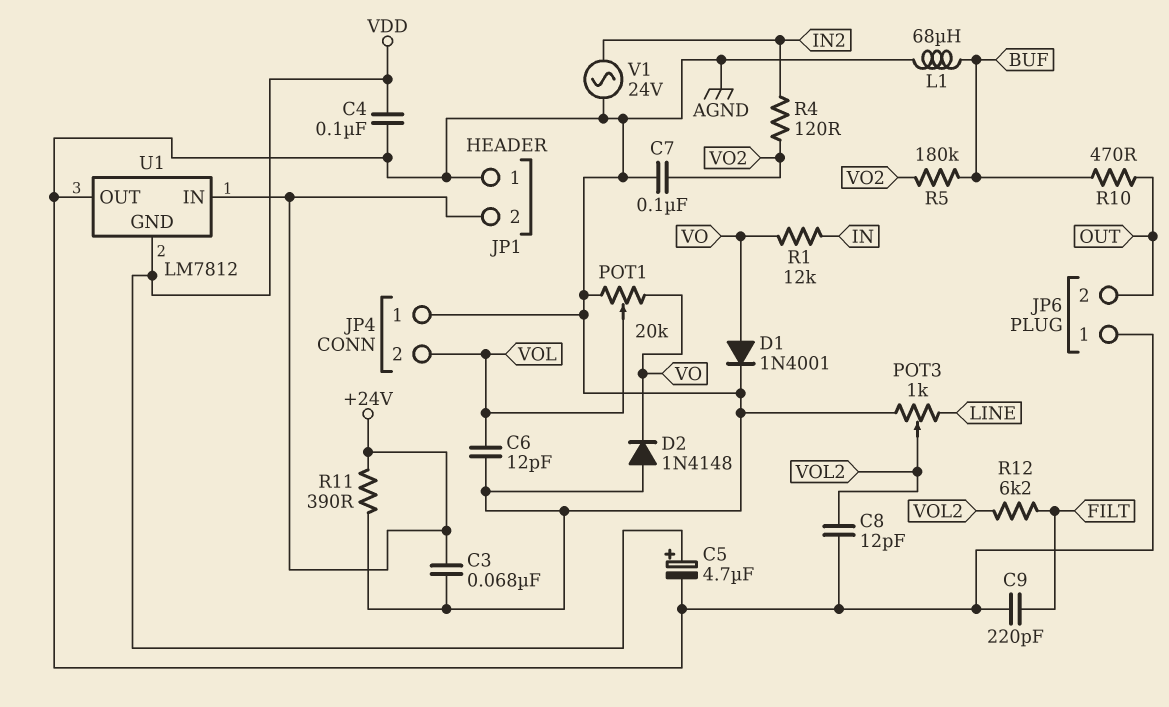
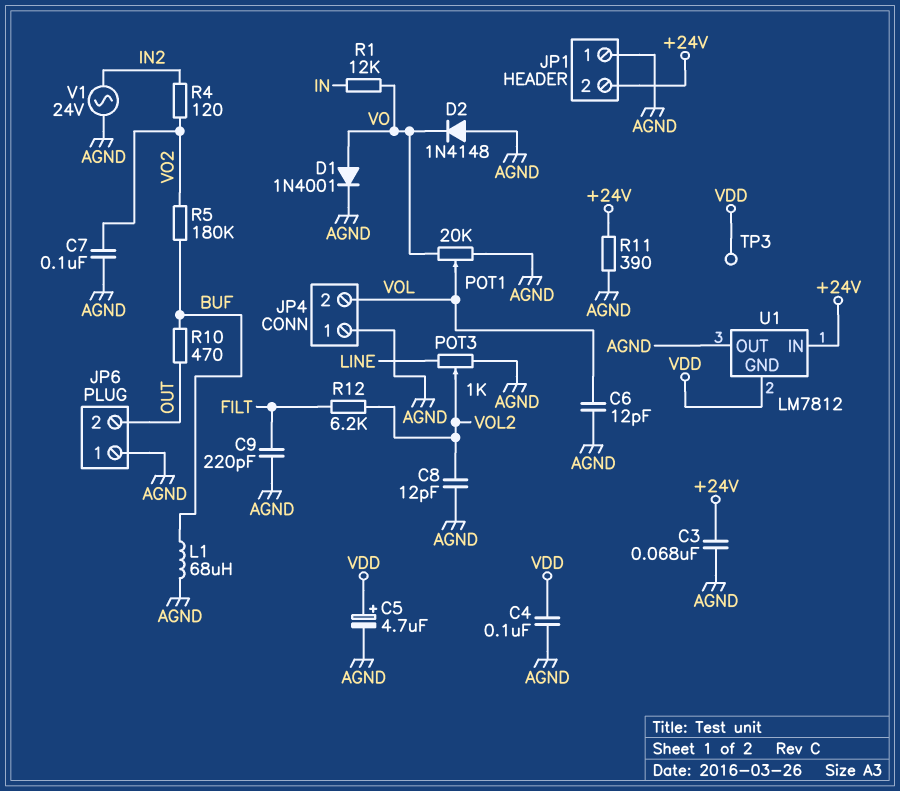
TP3: none -> test point (VDD)

